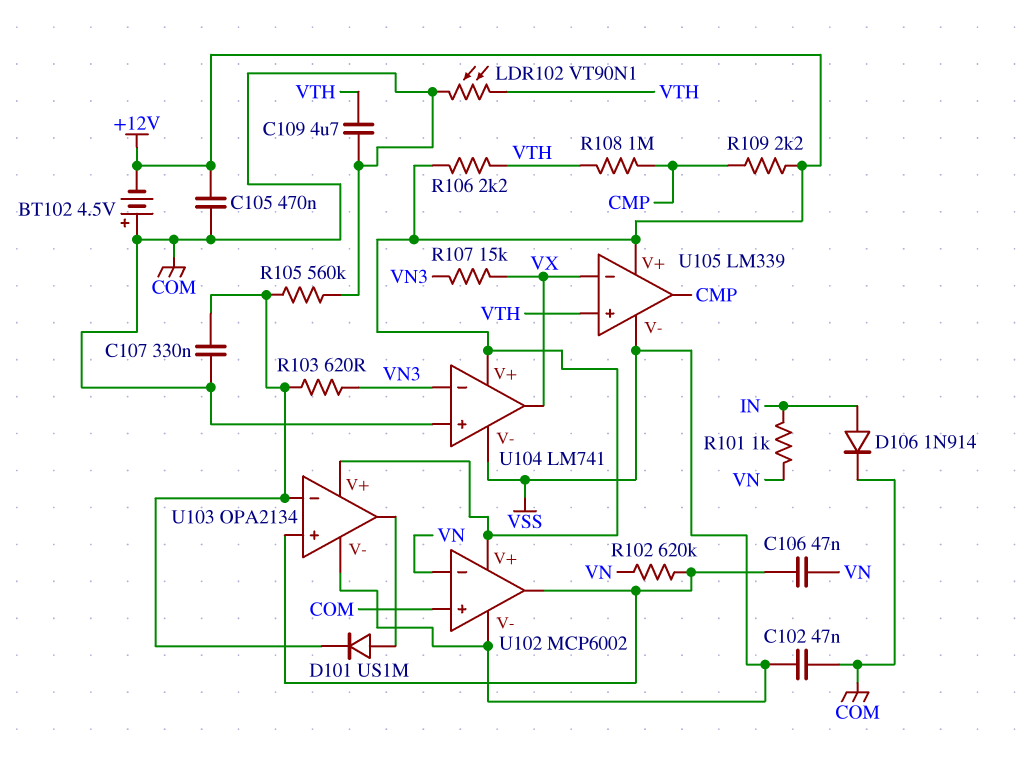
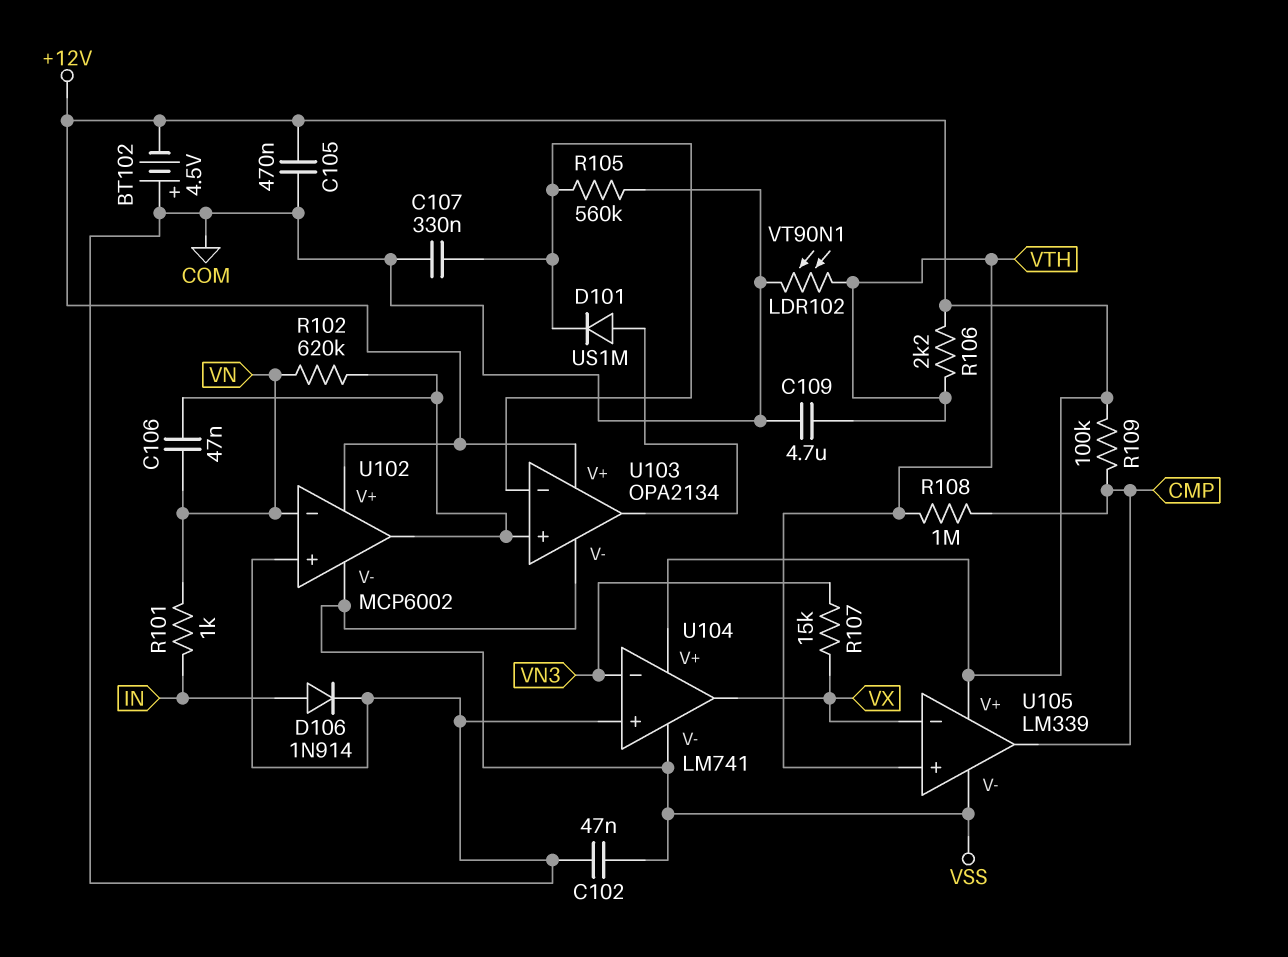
R103: 620 (U103/in-, VN3) -> none
R109: 2.2k (+12V, CMP) -> 100k (+12V, CMP)

